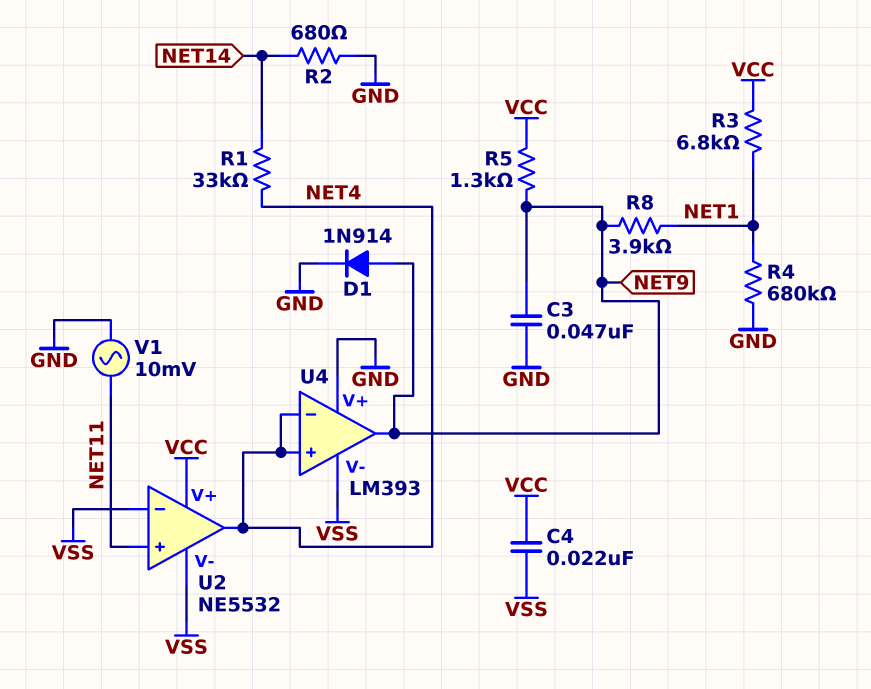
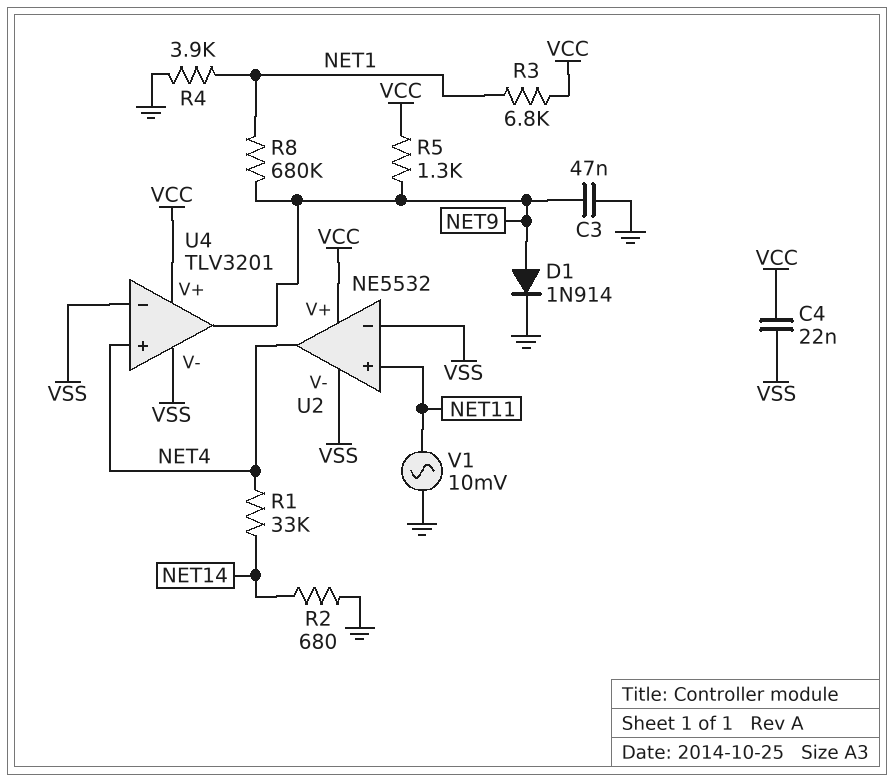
R4: 680k (GND, NET1) -> 3.9k (GND, NET1)
R8: 3.9k (NET1, NET9) -> 680k (NET1, NET9)
U4: LM393 -> TLV3201
U4 pin V+: GND -> VCC
U4 pin in-: NET4 -> VSS

